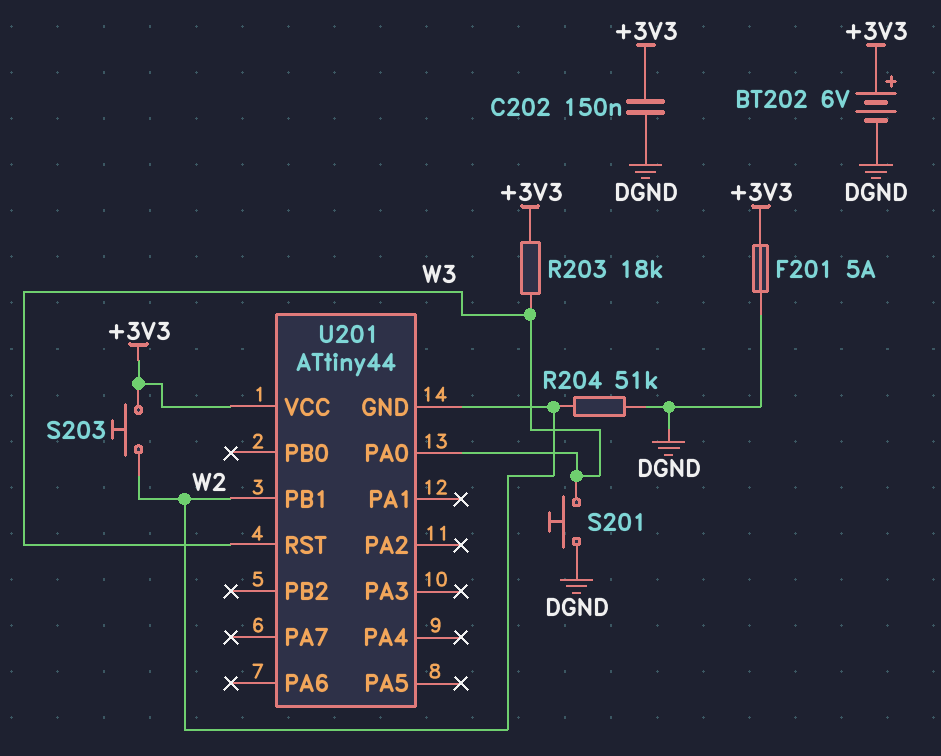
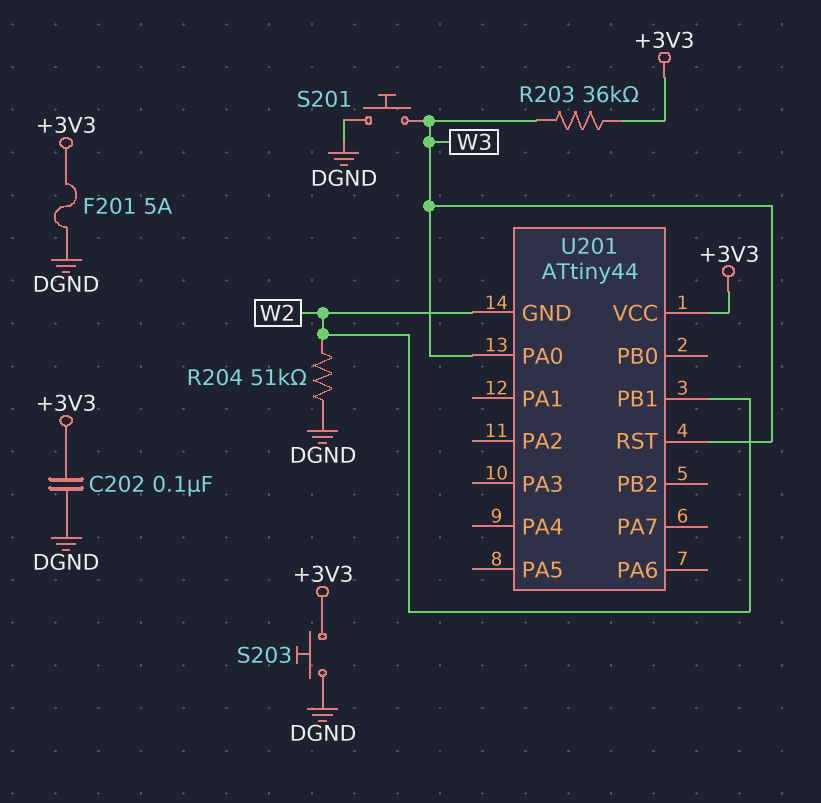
BT202: 6V (plus +3V3, minus DGND) -> none
C202: 150nF (+3V3, DGND) -> 100nF (+3V3, DGND)
R203: 18k (+3V3, W3) -> 36k (+3V3, W3)
S203: button (+3V3, W2) -> button (+3V3, DGND)

